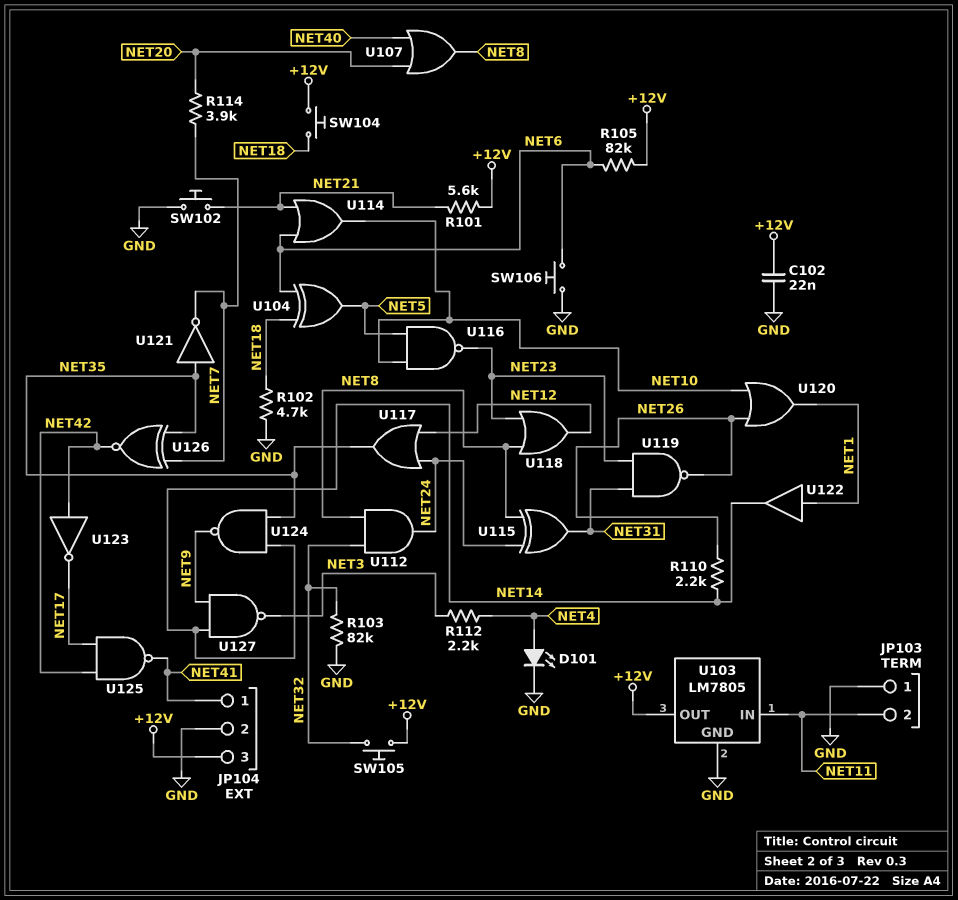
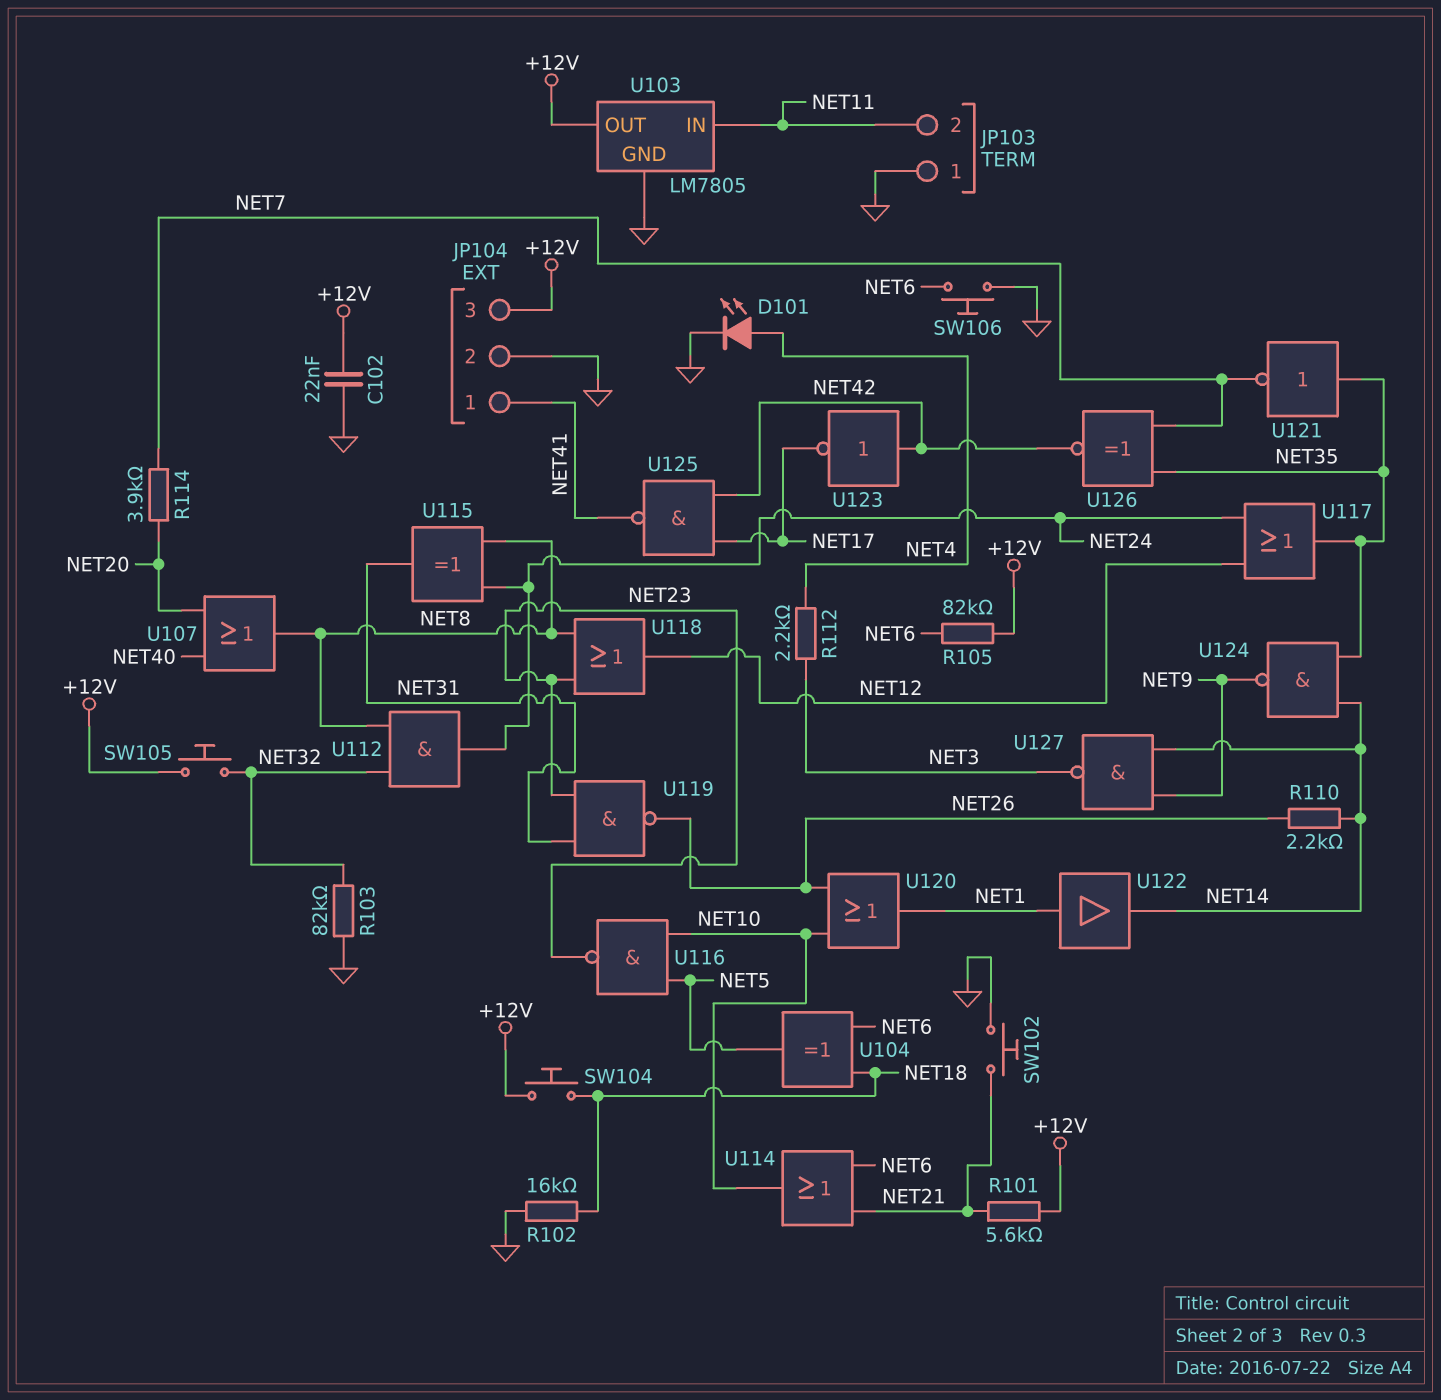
R102: 4.7k (GND, NET18) -> 16k (GND, NET18)

